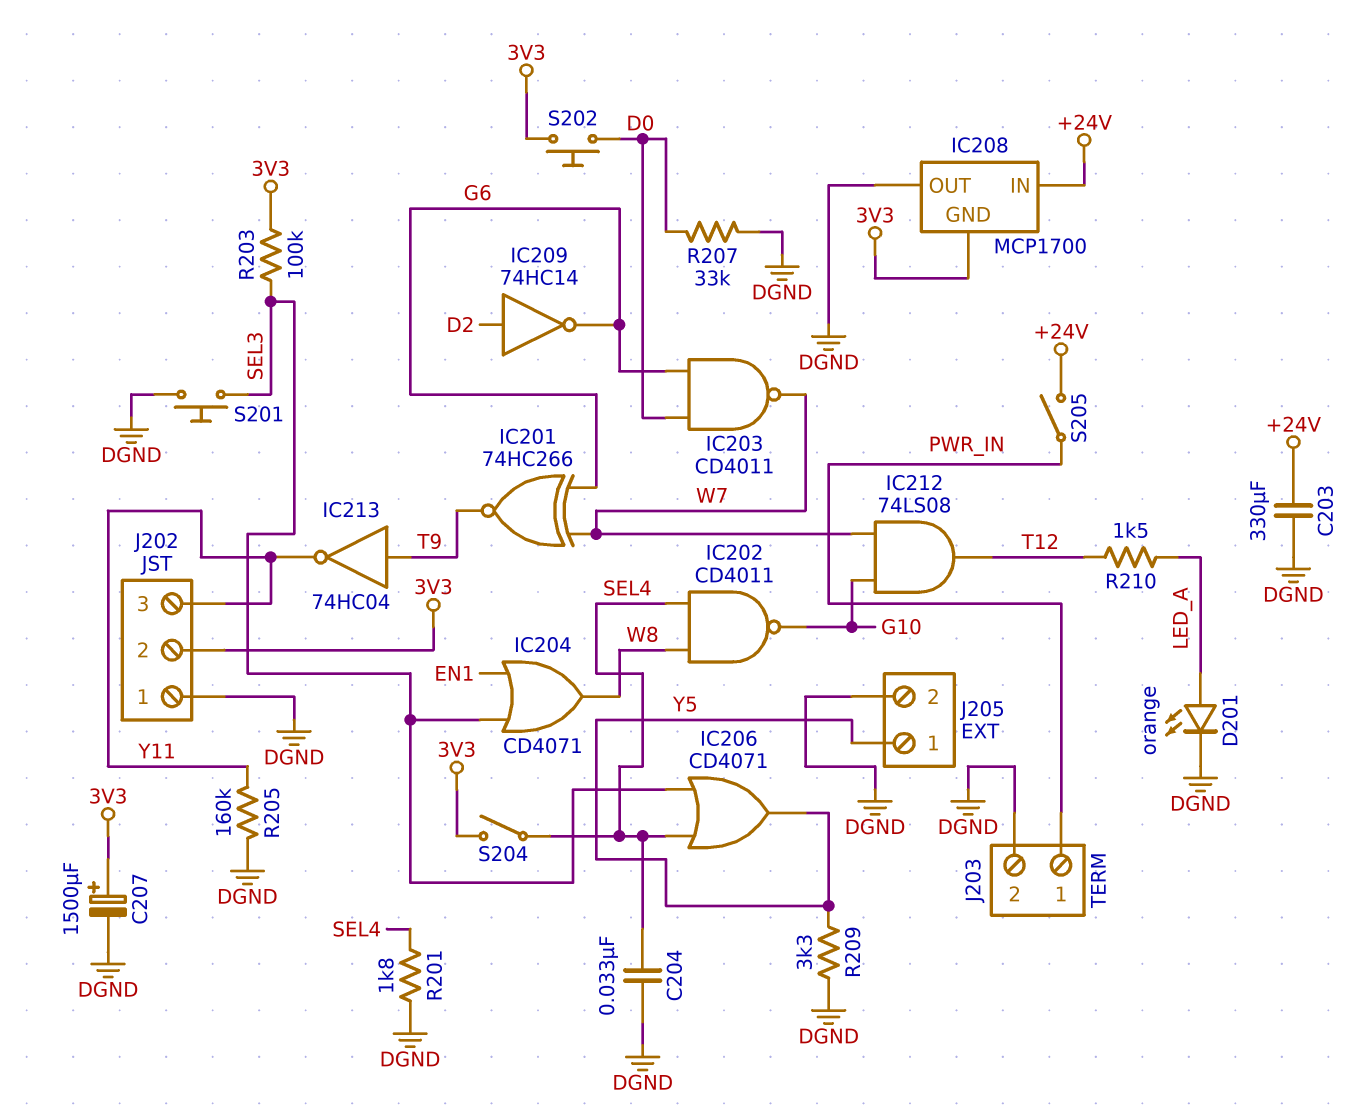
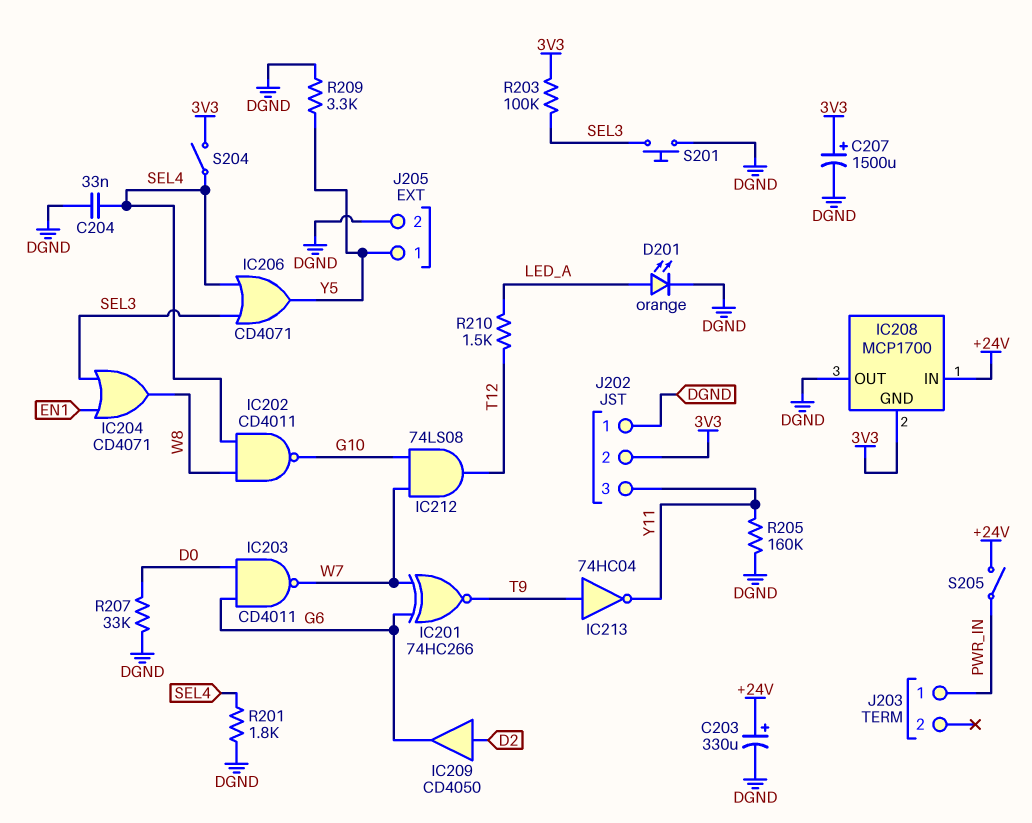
C203: 330uF (+24V, DGND) -> 330uF (plus +24V, minus DGND)
IC209: NOT 74HC14 (in D2, out G6) -> buffer CD4050 (in D2, out G6)
J203 pin 2: DGND -> none
S202: button (3V3, D0) -> none

